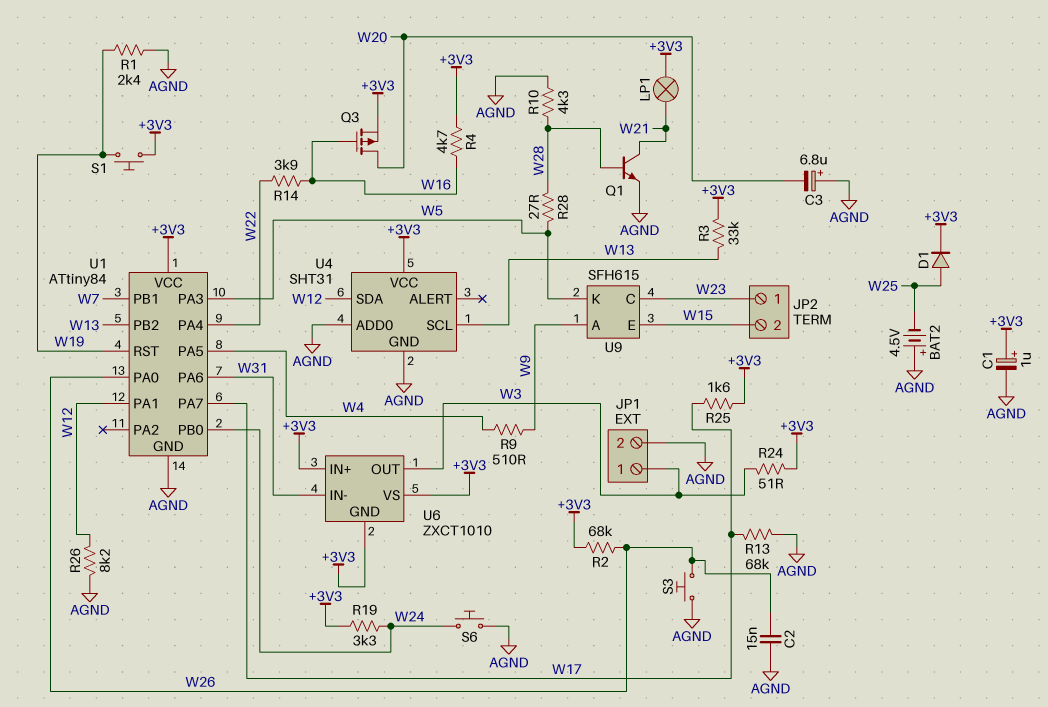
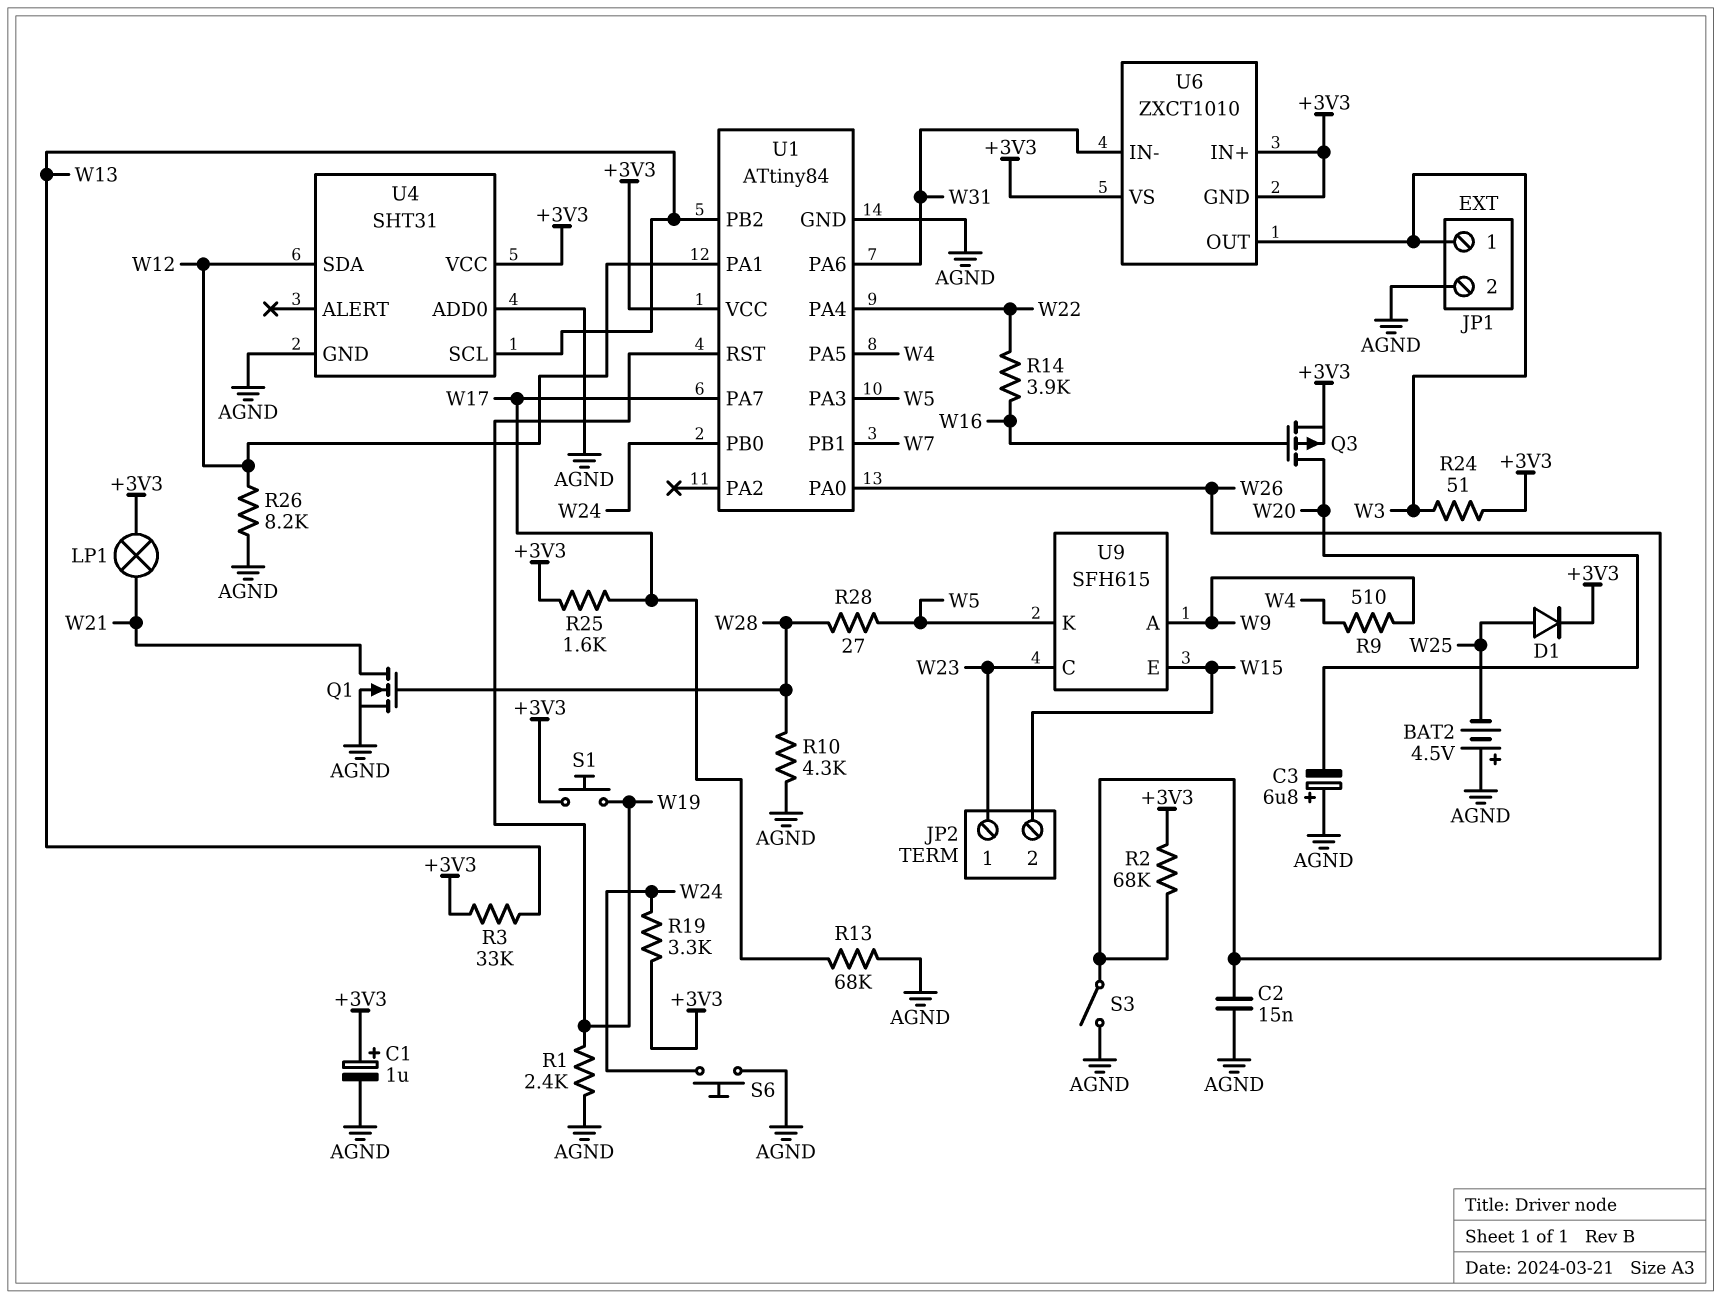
Q1: NPN (B W28, C W21, E AGND) -> NMOS (G W28, D W21, S AGND)
R4: 4.7k (+3V3, W16) -> none
S3: button (AGND, W26) -> switch (AGND, W26)

